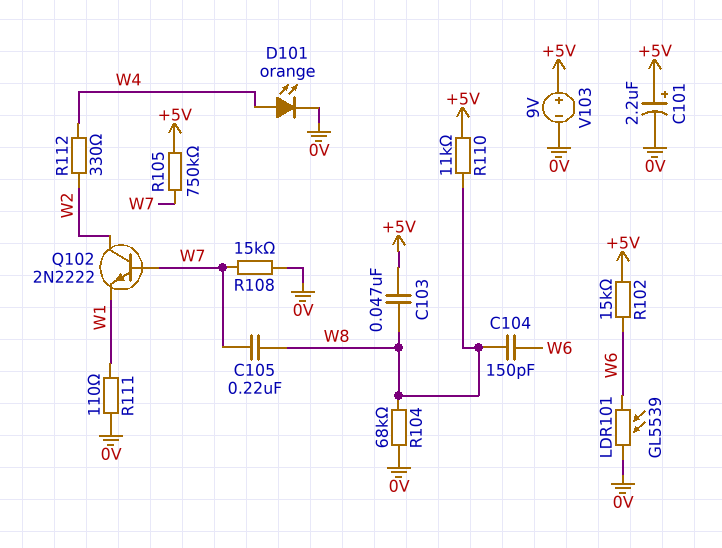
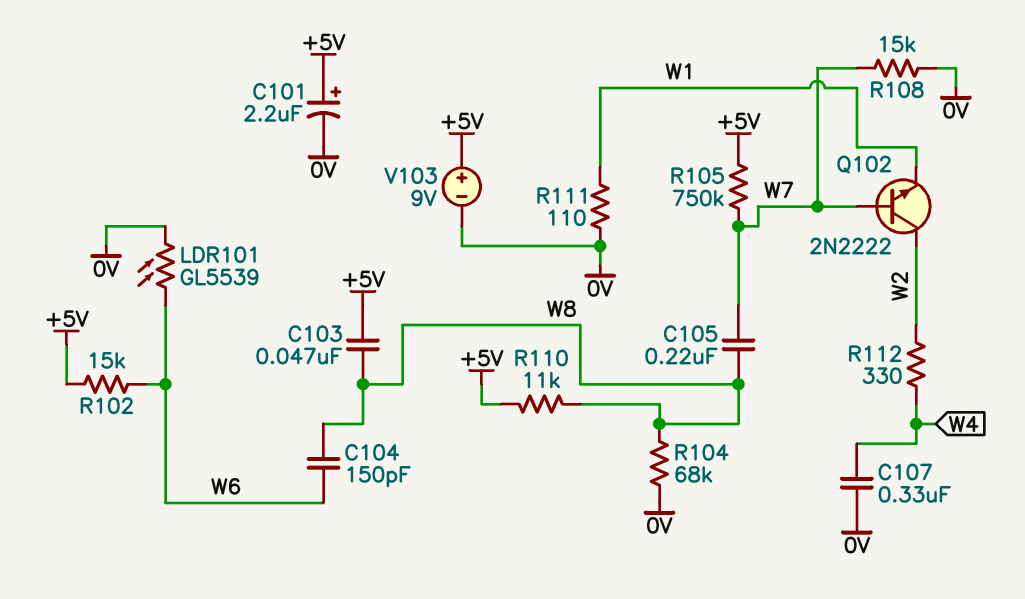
C107: none -> 330nF (0V, W4)
D101: LED orange (A W4, K 0V) -> none

